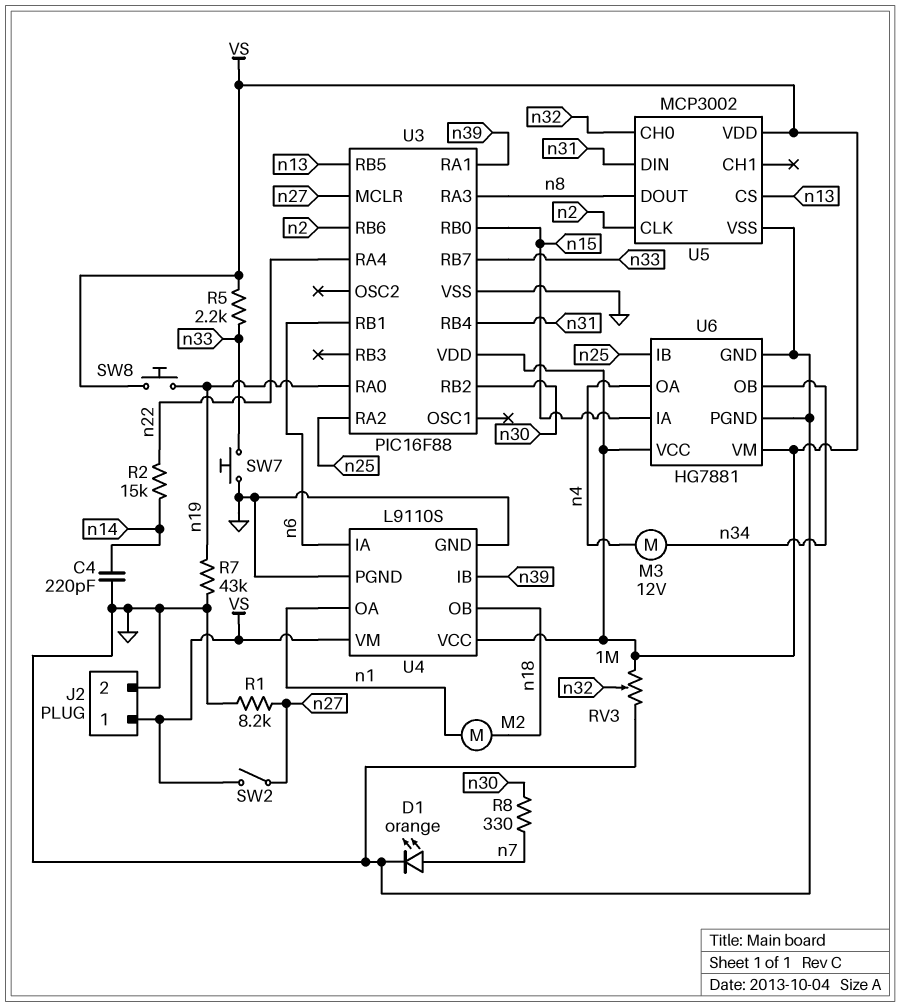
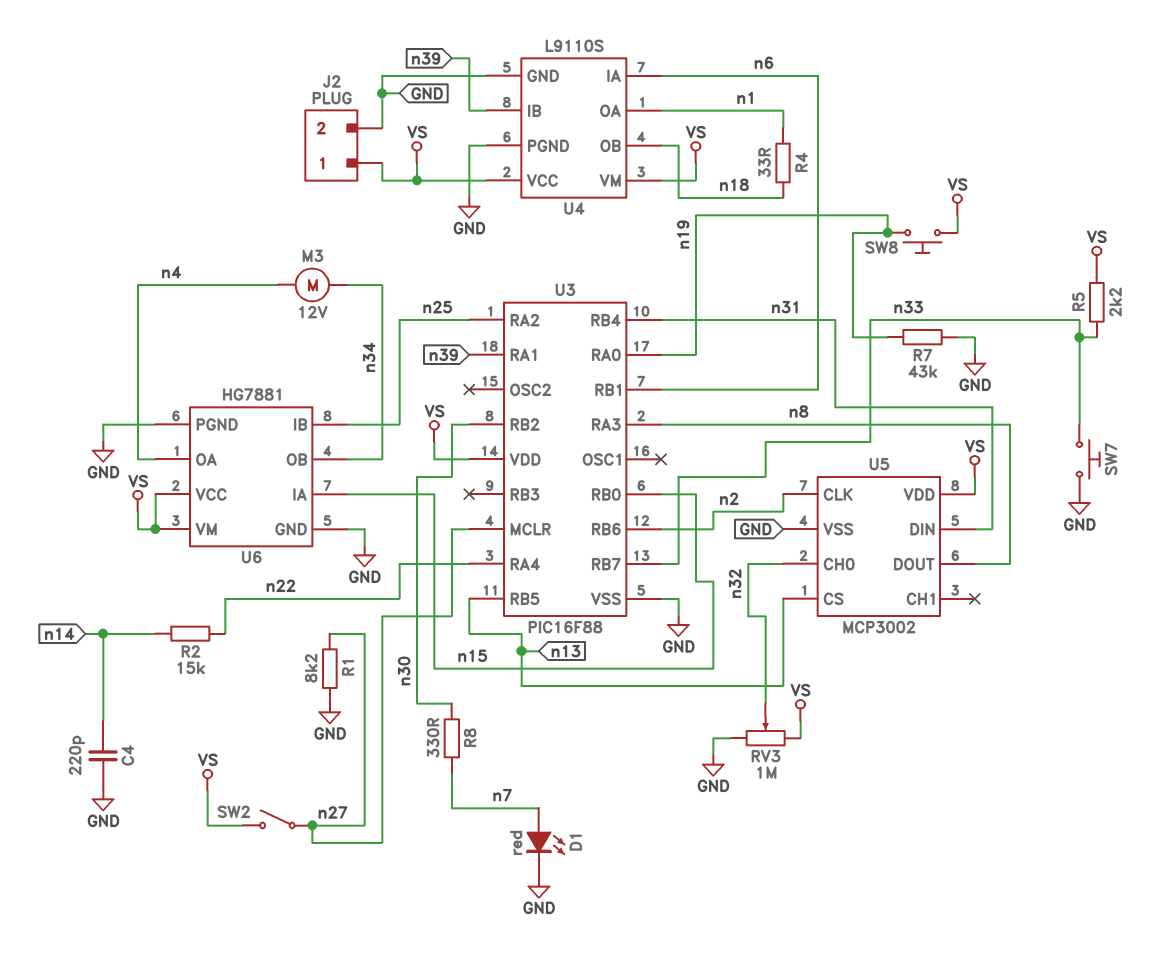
D1: LED orange (A n7, K GND) -> LED red (A n7, K GND)
M2: motor (n1, n18) -> none
R4: none -> 33 (n1, n18)

